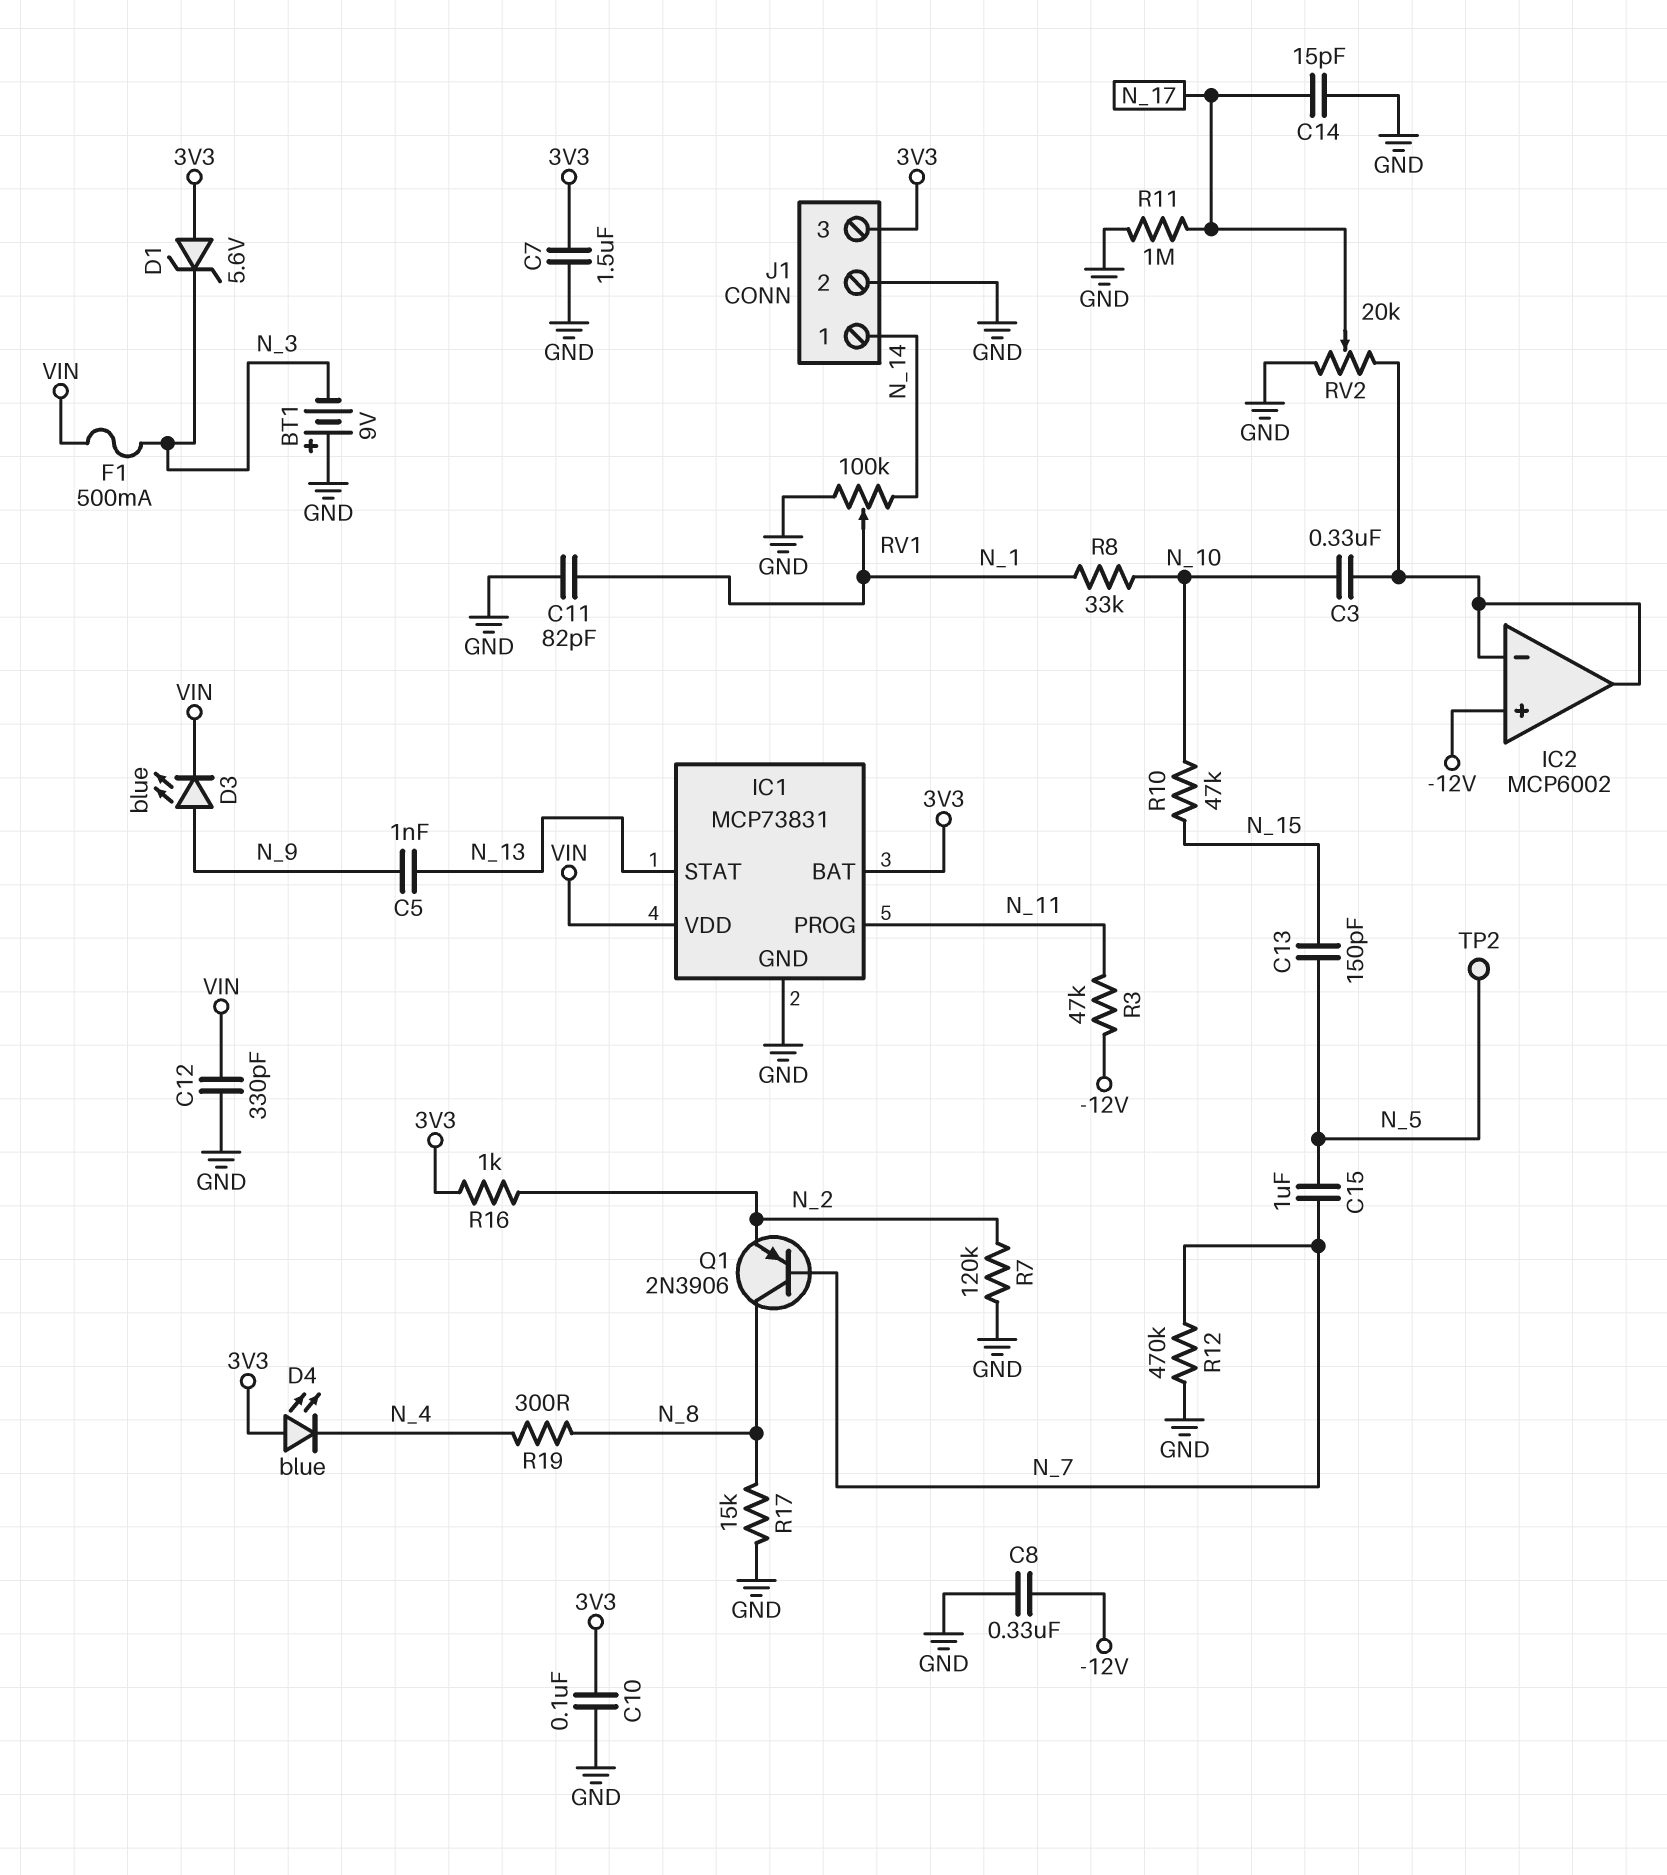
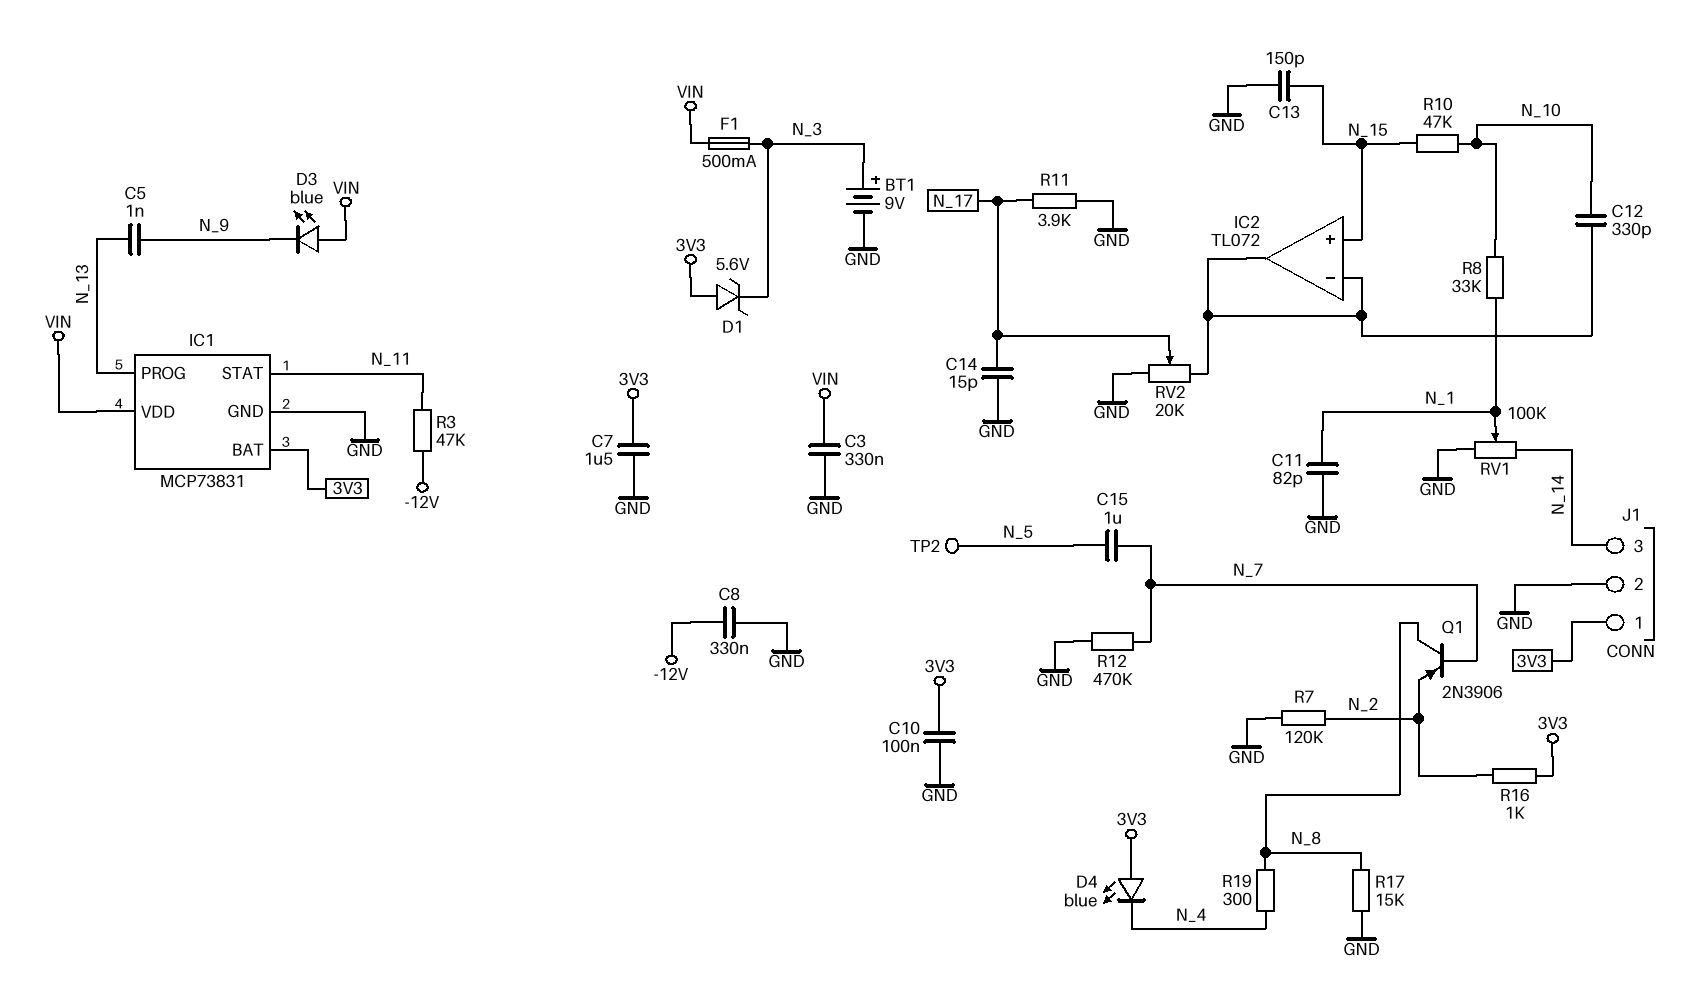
BT1: 9V (plus GND, minus N_3) -> 9V (plus N_3, minus GND)
C3: 330nF (IC2/in-, N_10) -> 330nF (GND, VIN)
C12: 330pF (GND, VIN) -> 330pF (IC2/in-, N_10)
C13: 150pF (N_5, N_15) -> 150pF (GND, N_15)
D3: LED blue (A N_9, K VIN) -> LED blue (A VIN, K N_9)
IC1 pin PROG: N_11 -> N_13
IC1 pin STAT: N_13 -> N_11
IC2: MCP6002 -> TL072
IC2 pin in+: -12V -> N_15
J1 pin 1: N_14 -> 3V3
J1 pin 3: 3V3 -> N_14
R11: 1M (GND, N_17) -> 3.9k (GND, N_17)

